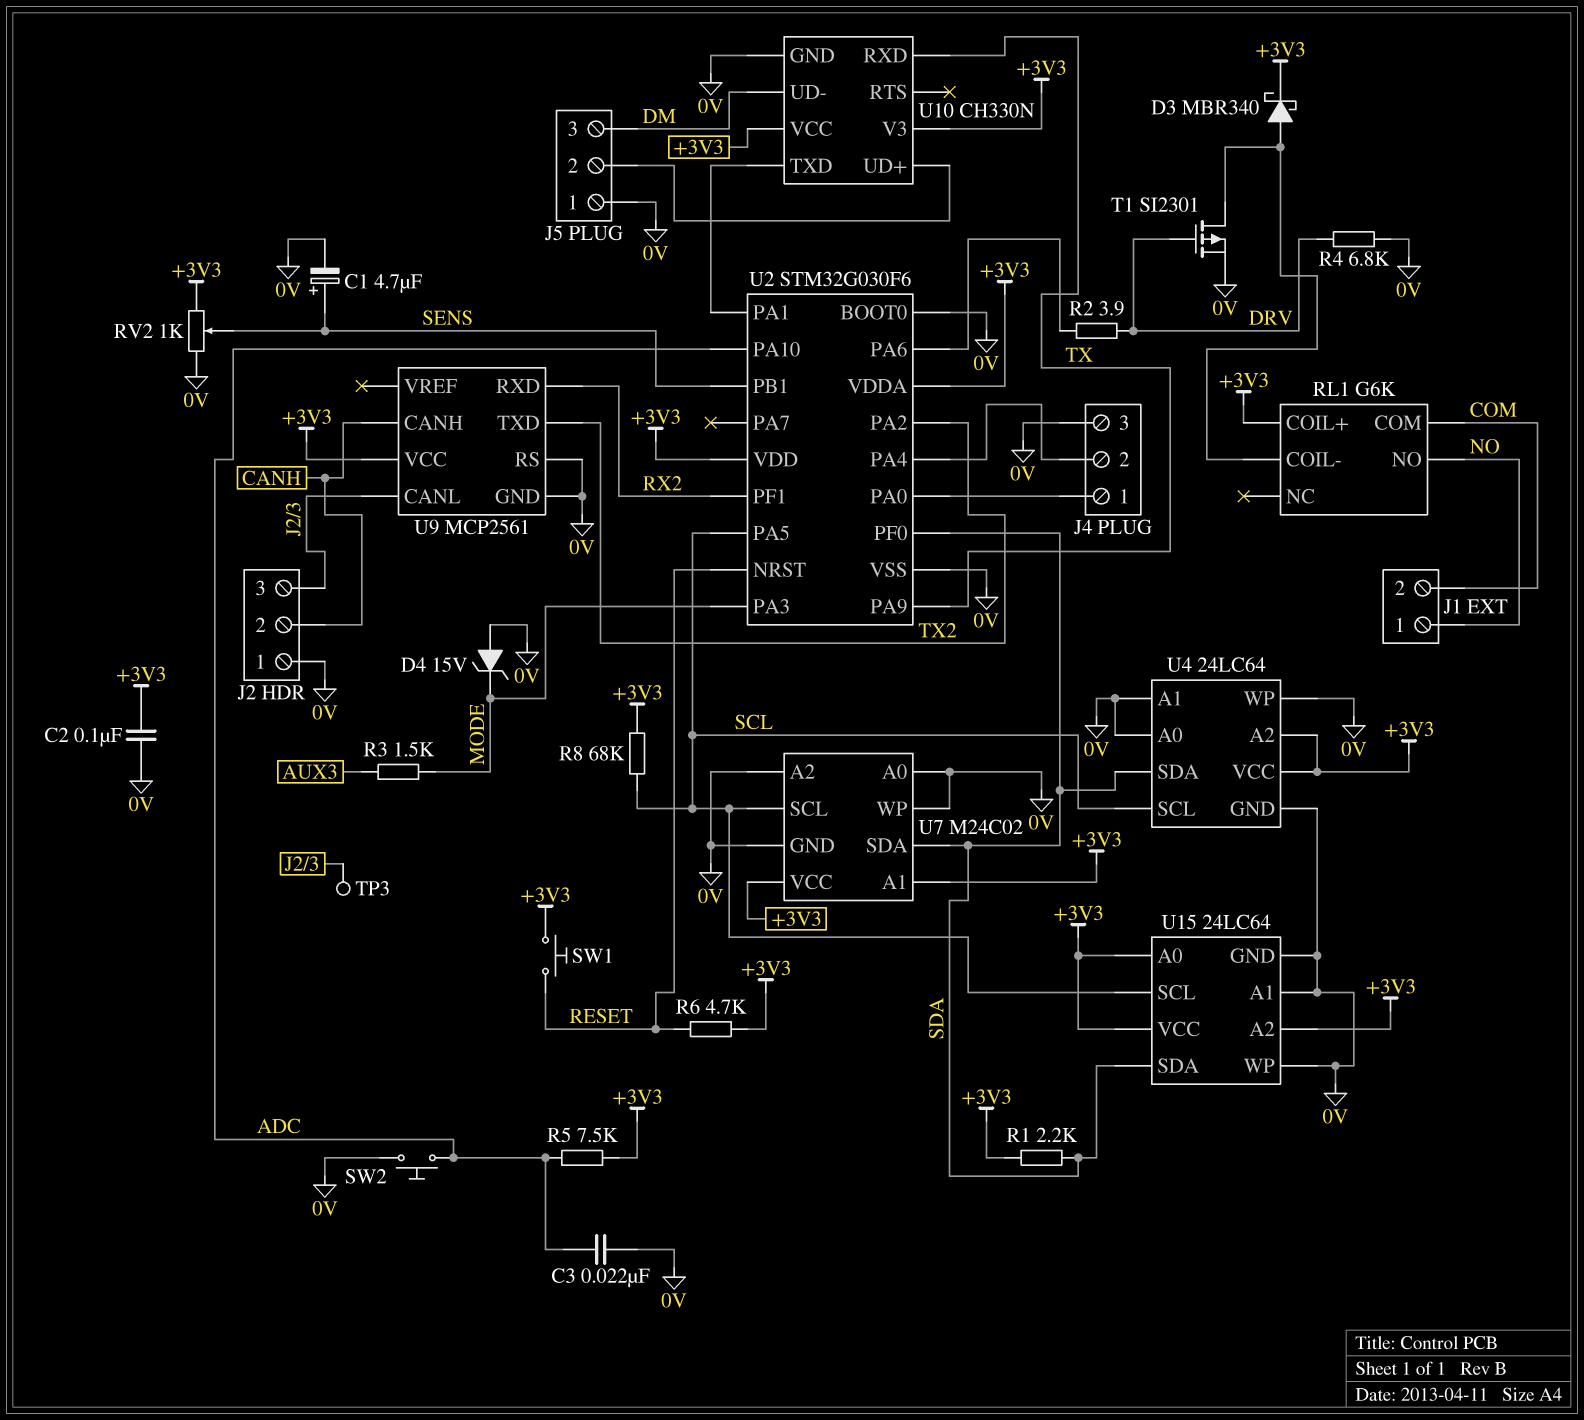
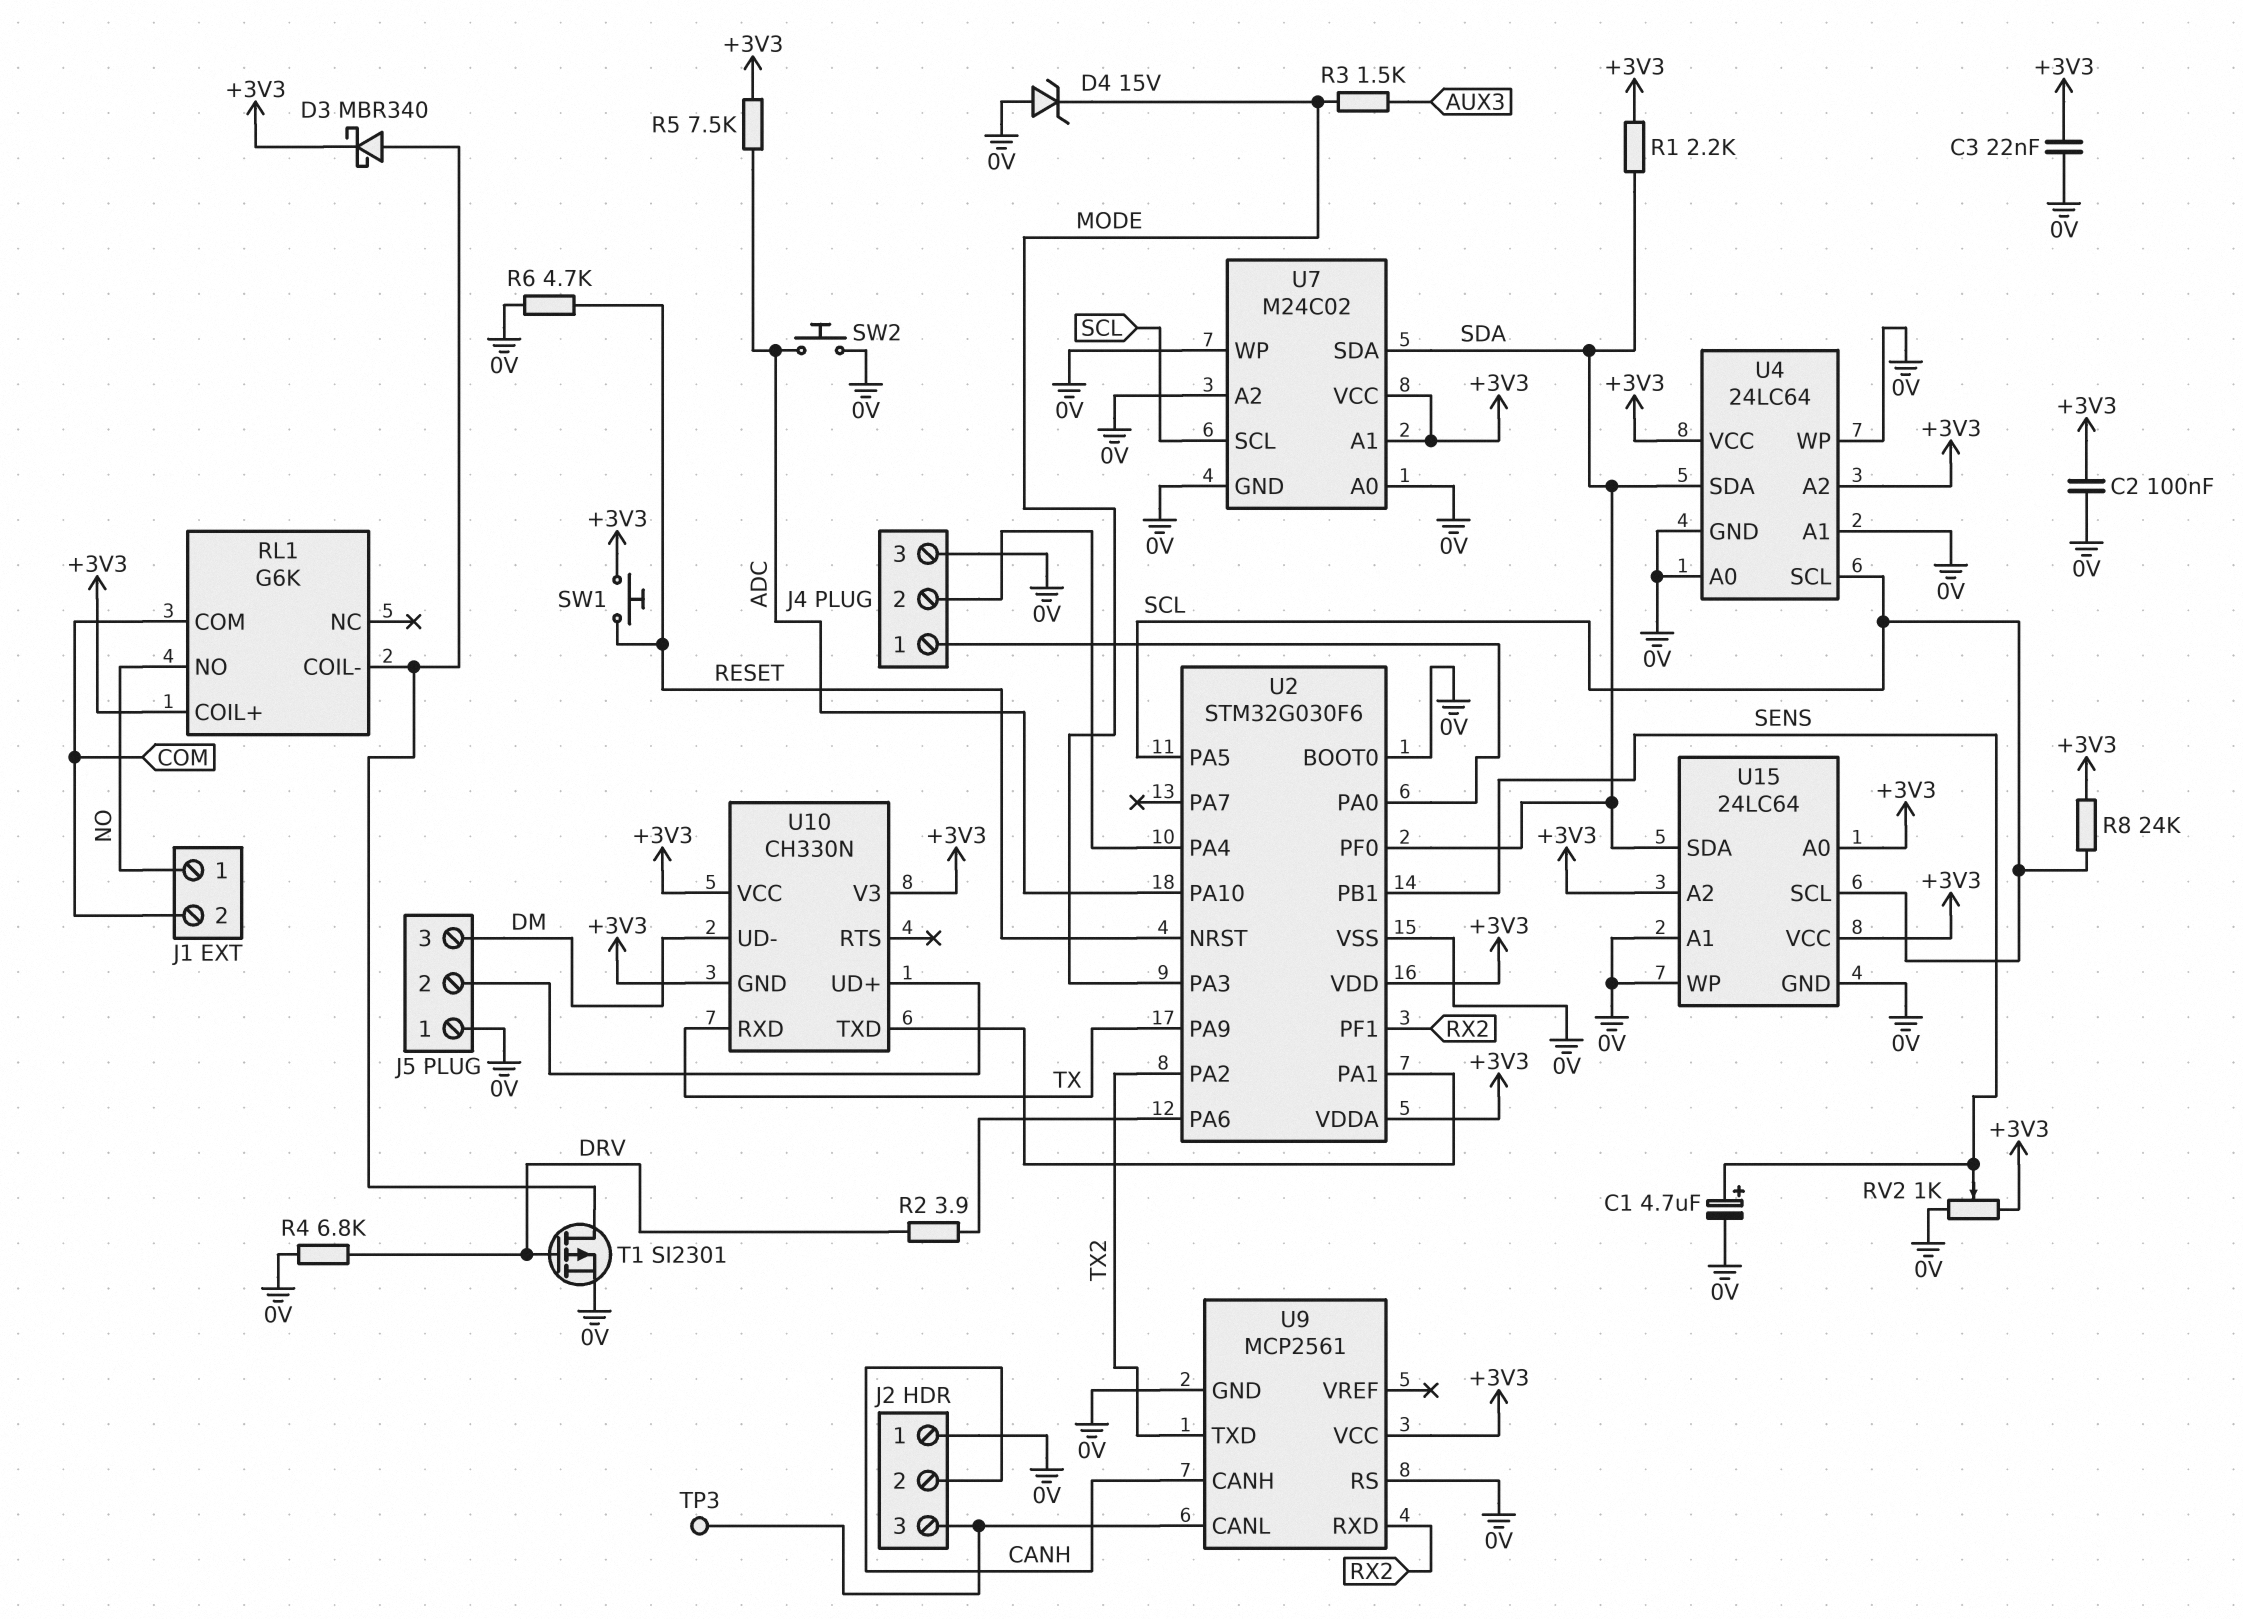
C3: 22nF (0V, ADC) -> 22nF (+3V3, 0V)
R6: 4.7k (+3V3, RESET) -> 4.7k (0V, RESET)
R8: 68k (+3V3, SCL) -> 24k (+3V3, SCL)
U10 pin GND: 0V -> +3V3

